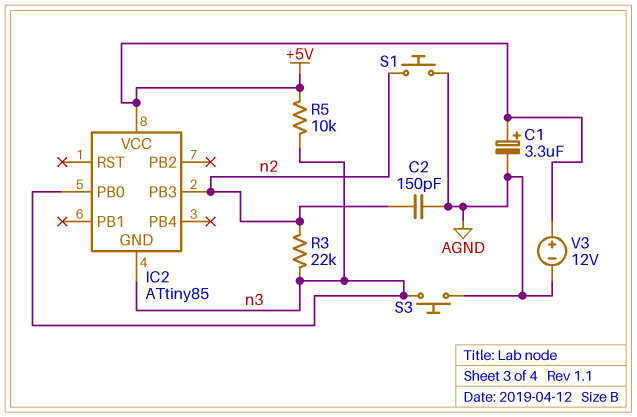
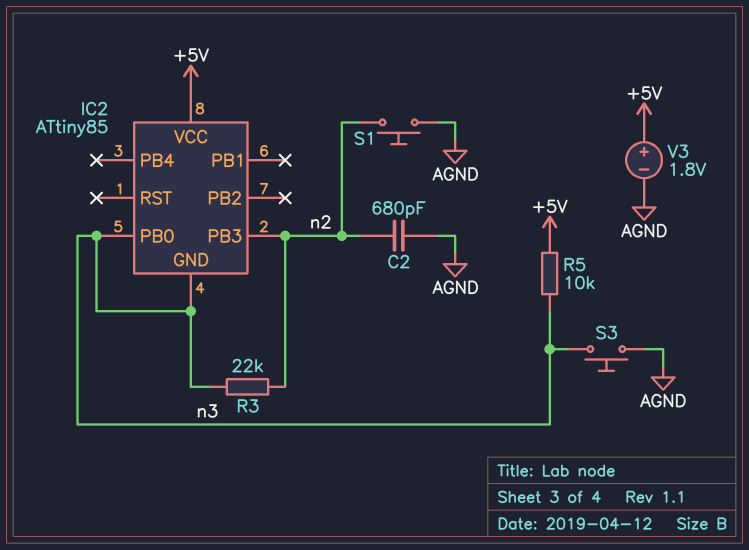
C1: 3.3uF (plus +5V, minus AGND) -> none
C2: 150pF (AGND, n2) -> 680pF (AGND, n2)
V3: 12V (plus +5V, minus AGND) -> 1.8V (plus +5V, minus AGND)

